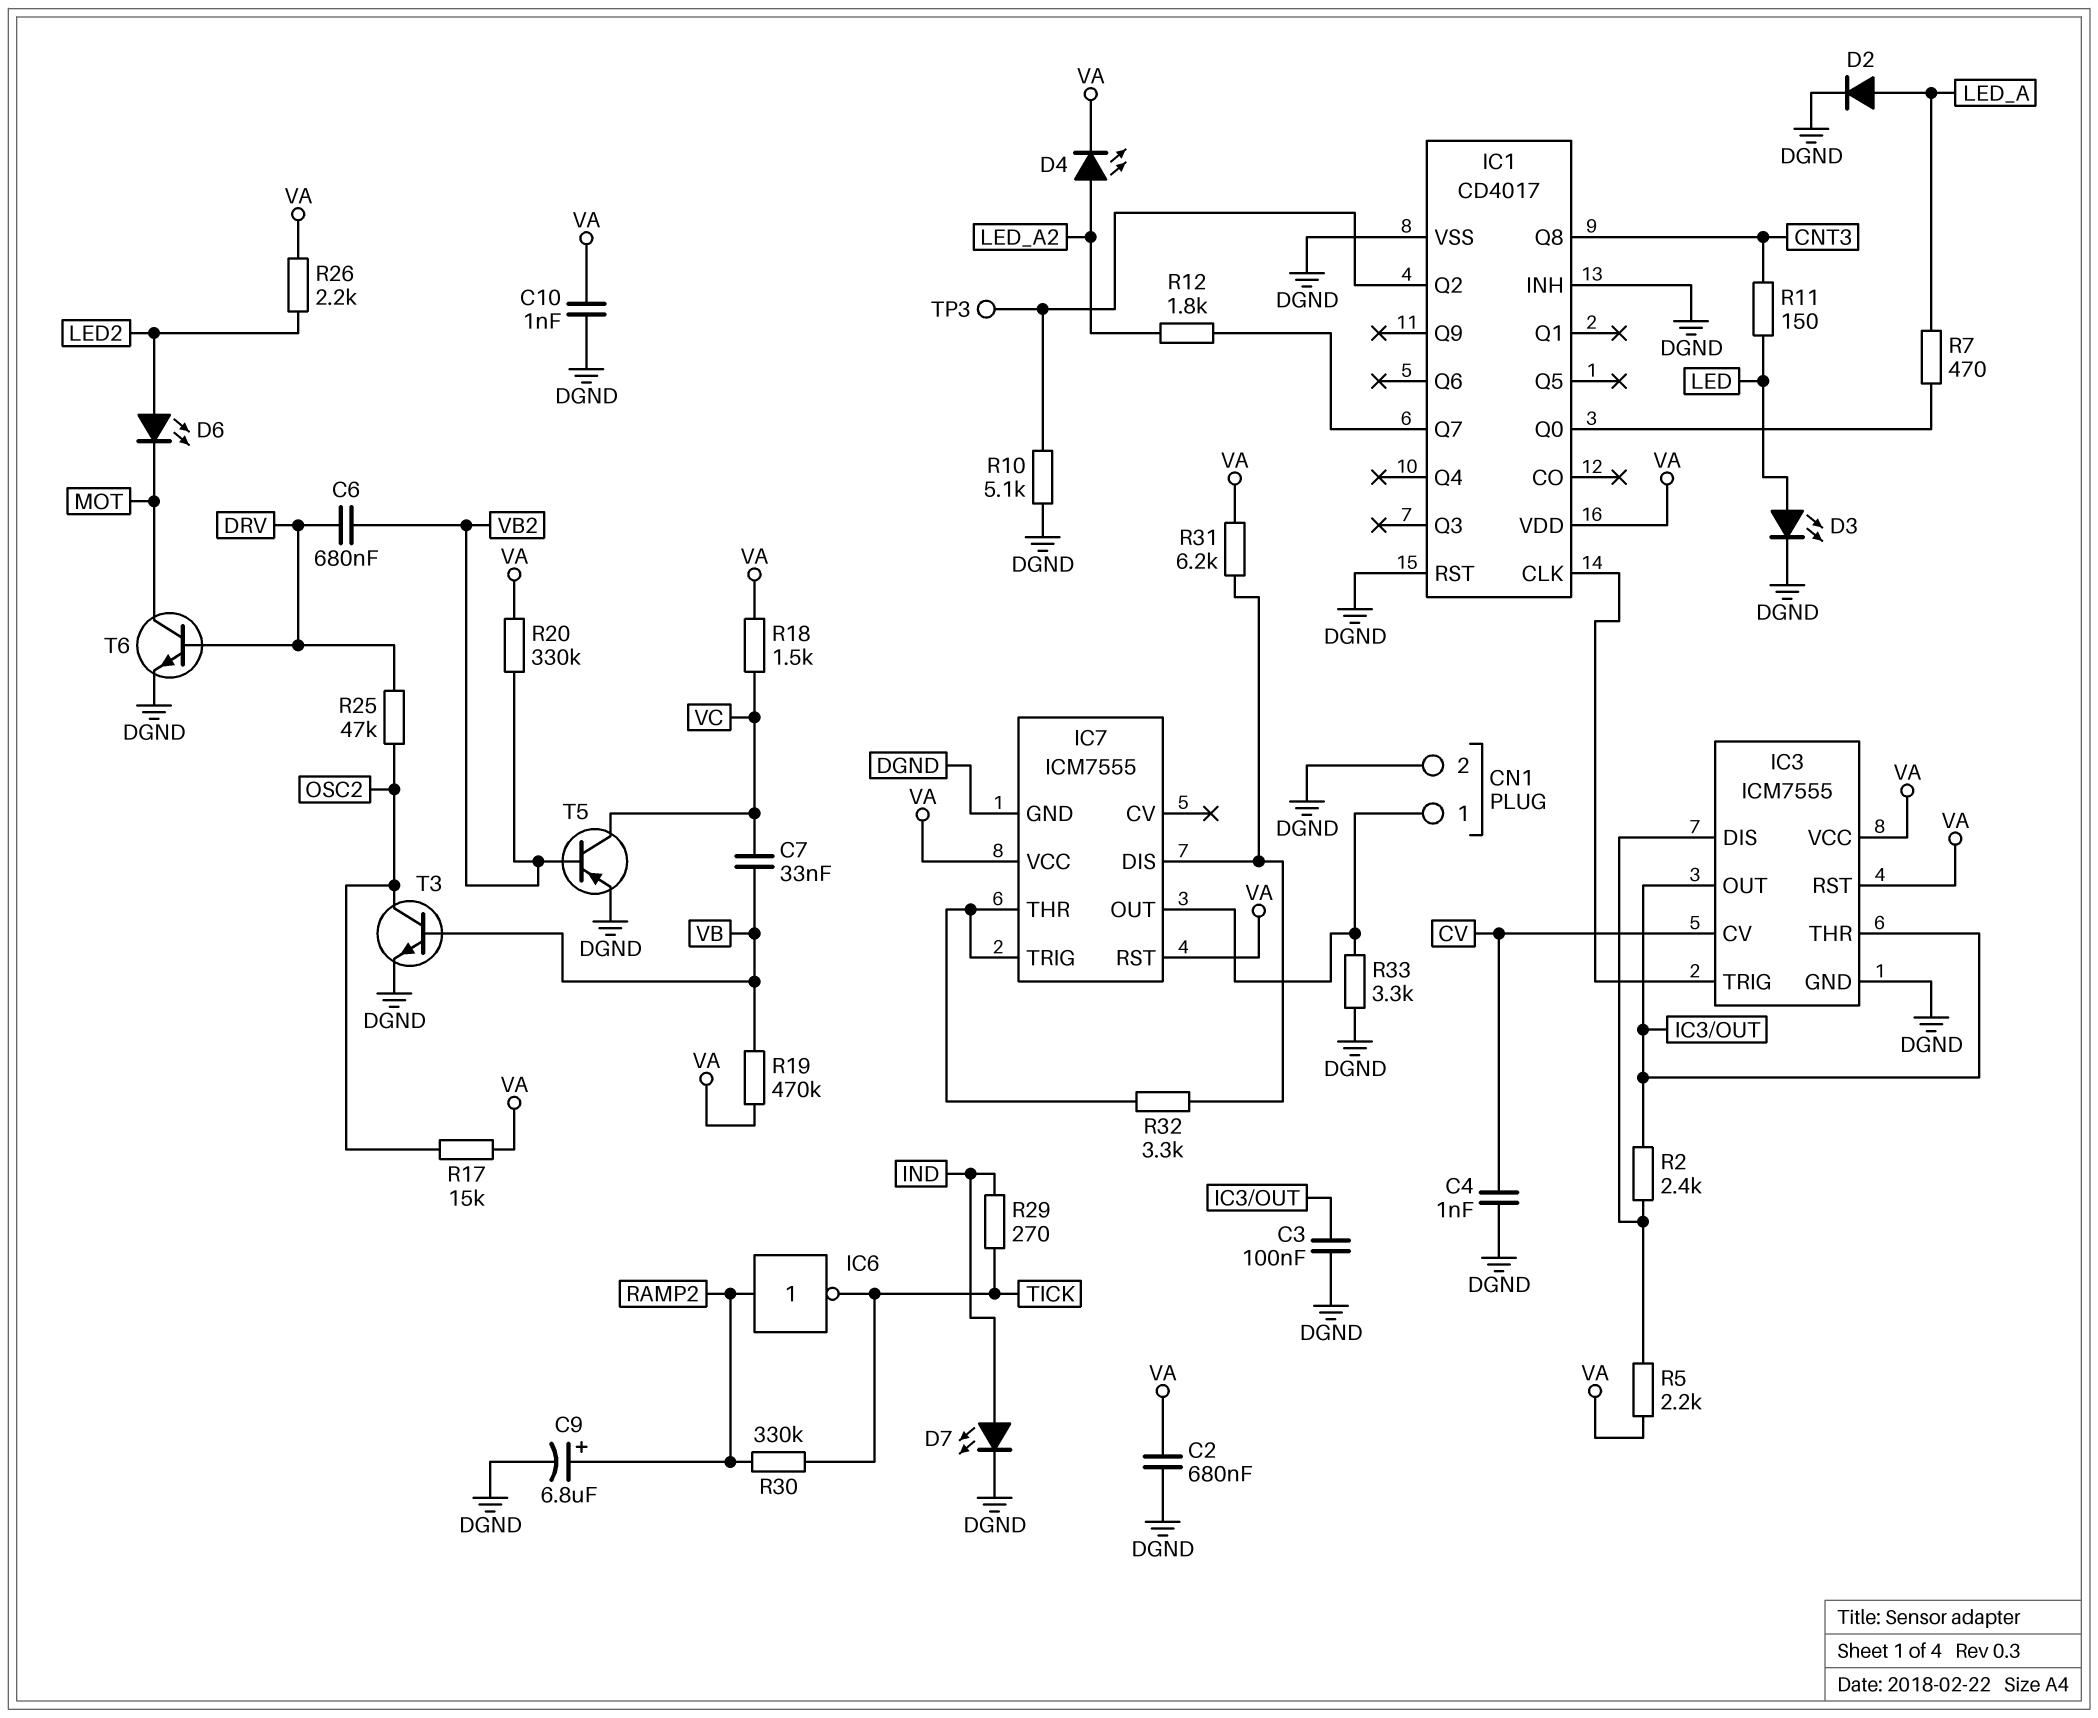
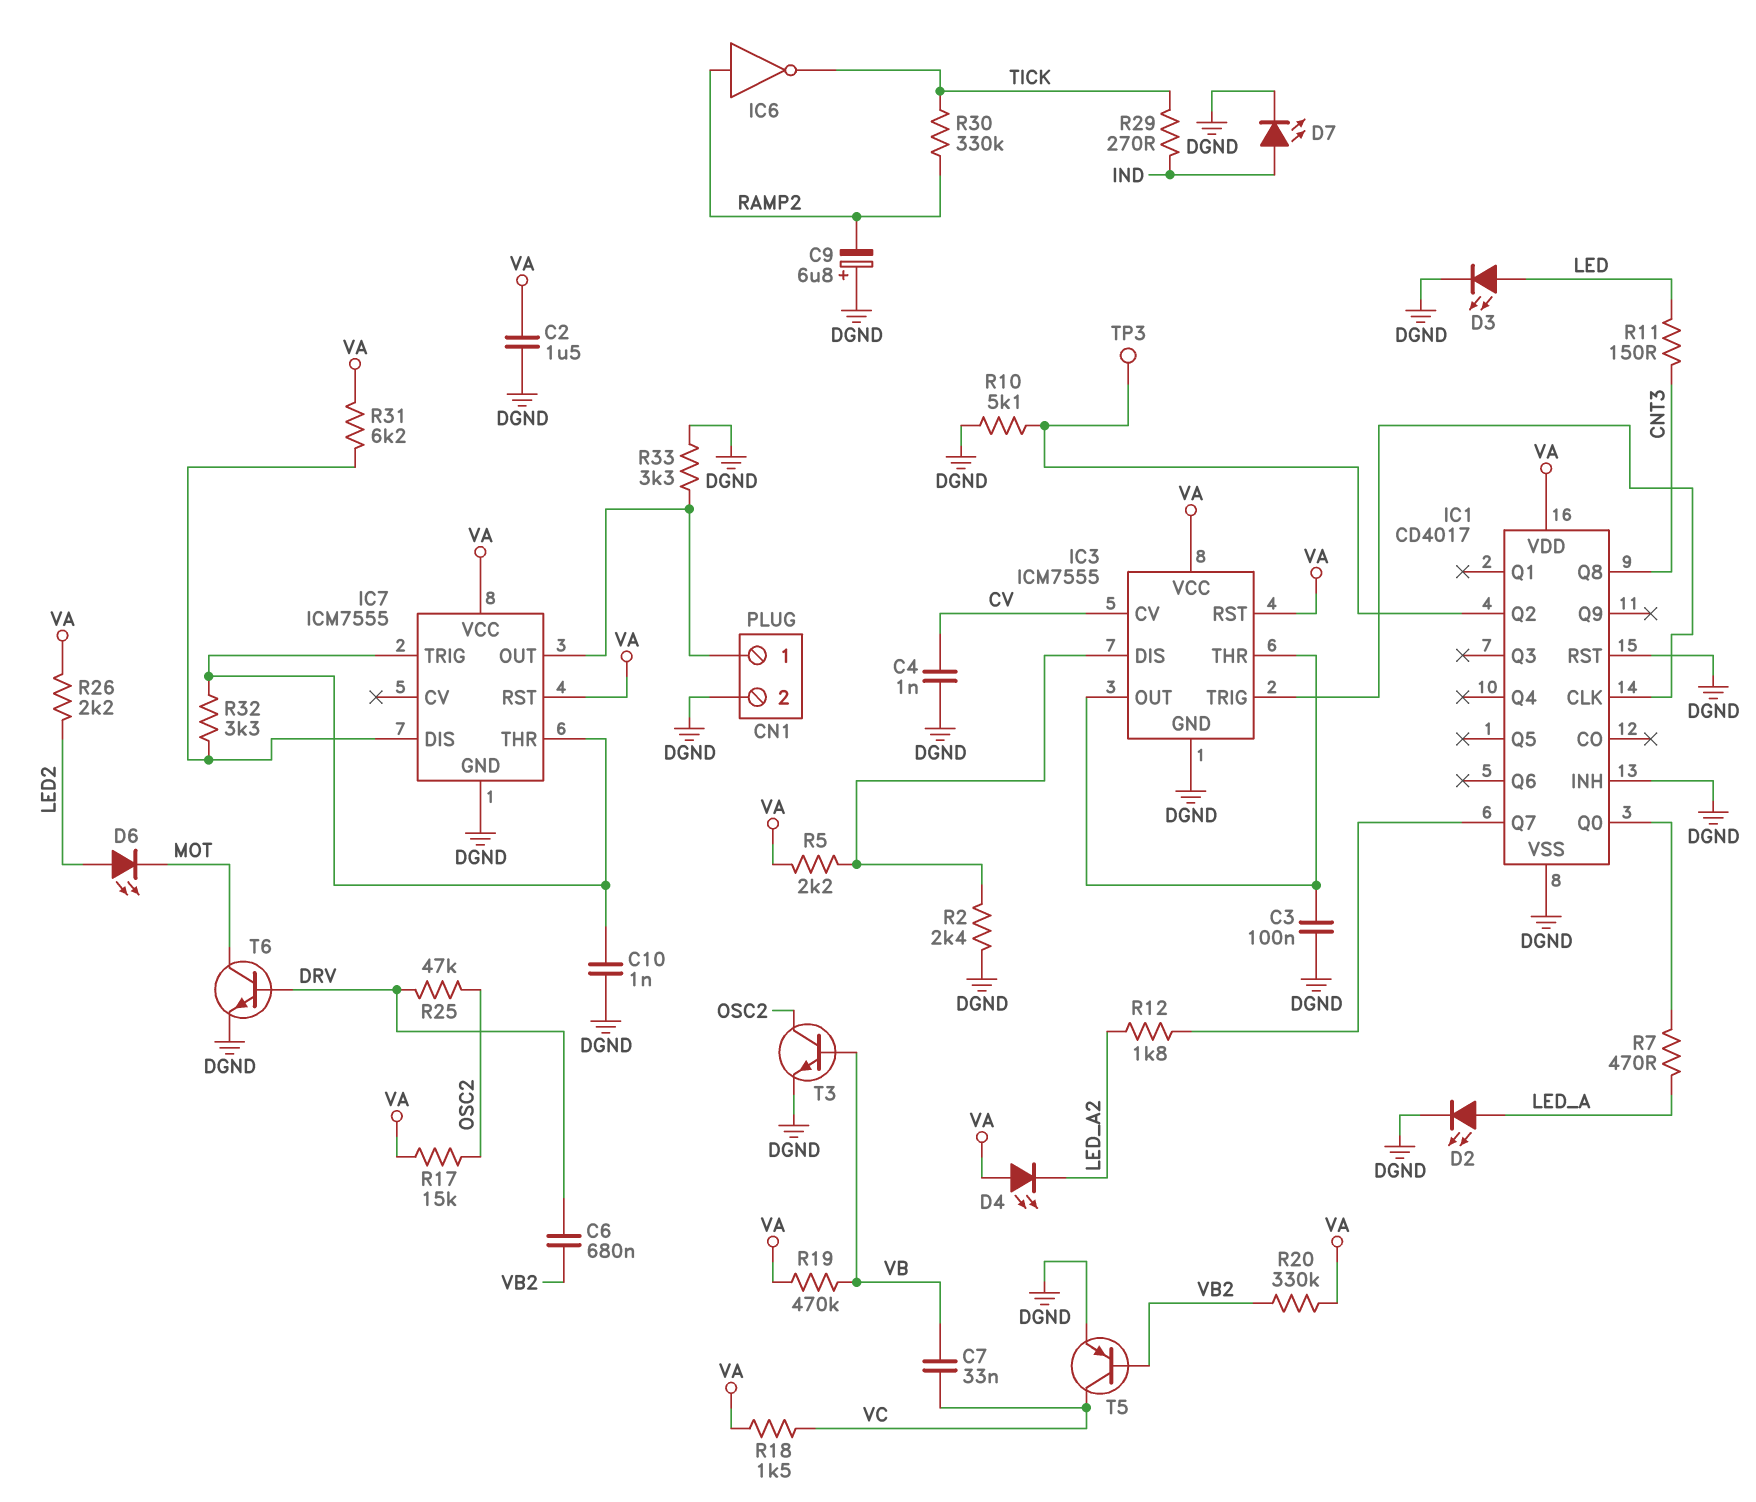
C2: 680nF (DGND, VA) -> 1.5uF (DGND, VA)
C9: 6.8uF (plus RAMP2, minus DGND) -> 6.8uF (plus DGND, minus RAMP2)
C10: 1nF (DGND, VA) -> 1nF (DGND, IC7/THR)
D2: diode (A LED_A, K DGND) -> LED (A LED_A, K DGND)
D4: LED (A LED_A2, K VA) -> LED (A VA, K LED_A2)
R2: 2.4k (IC3/DIS, IC3/OUT) -> 2.4k (DGND, IC3/DIS)

